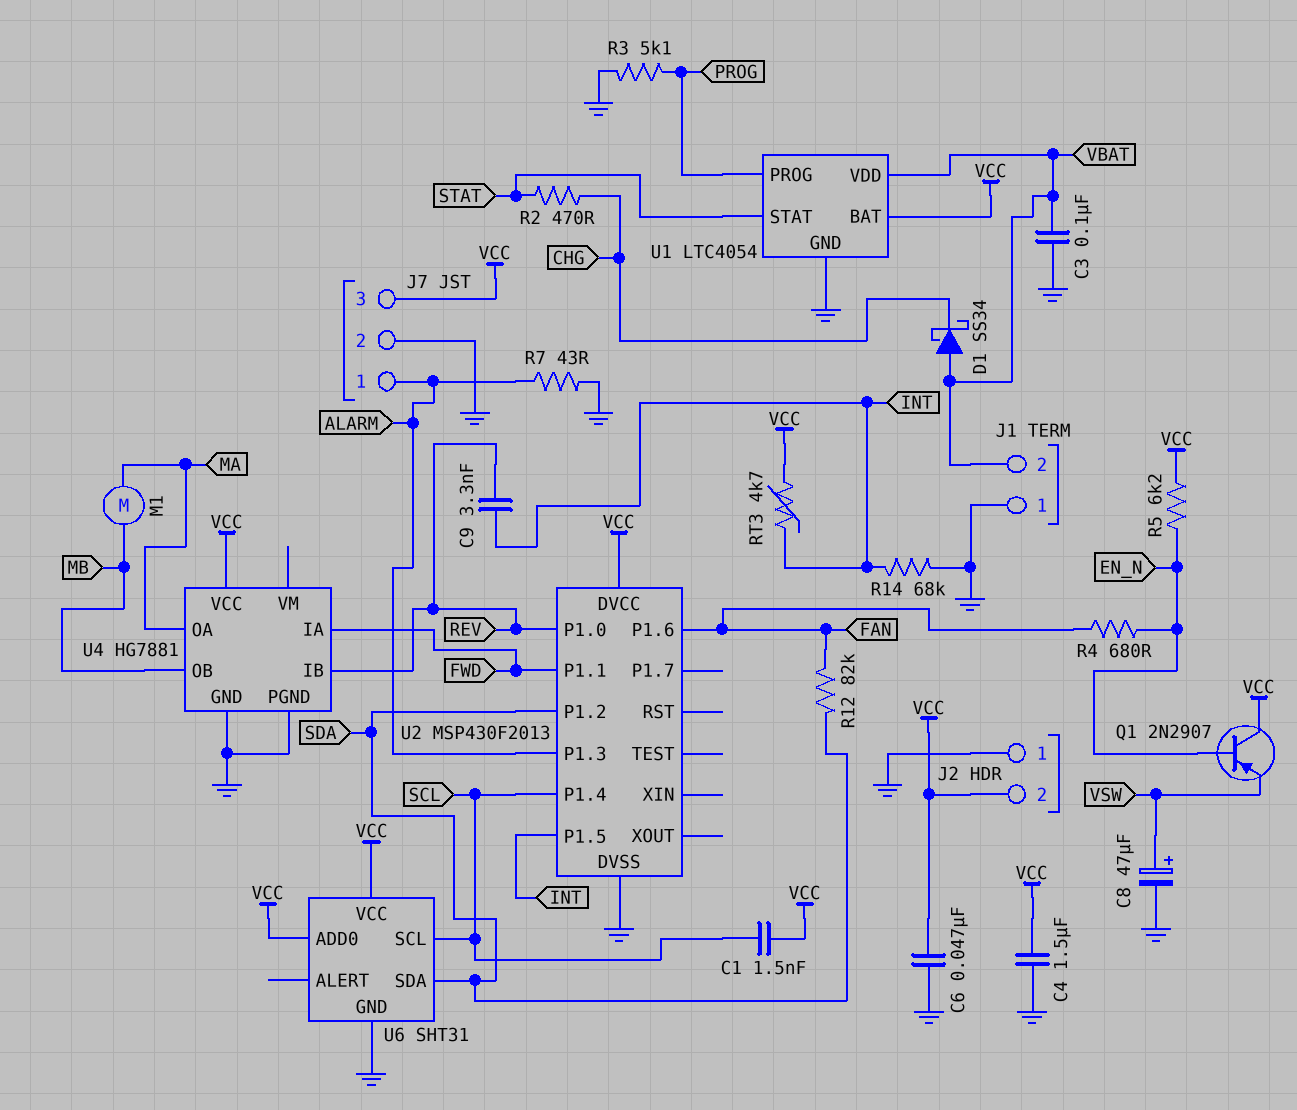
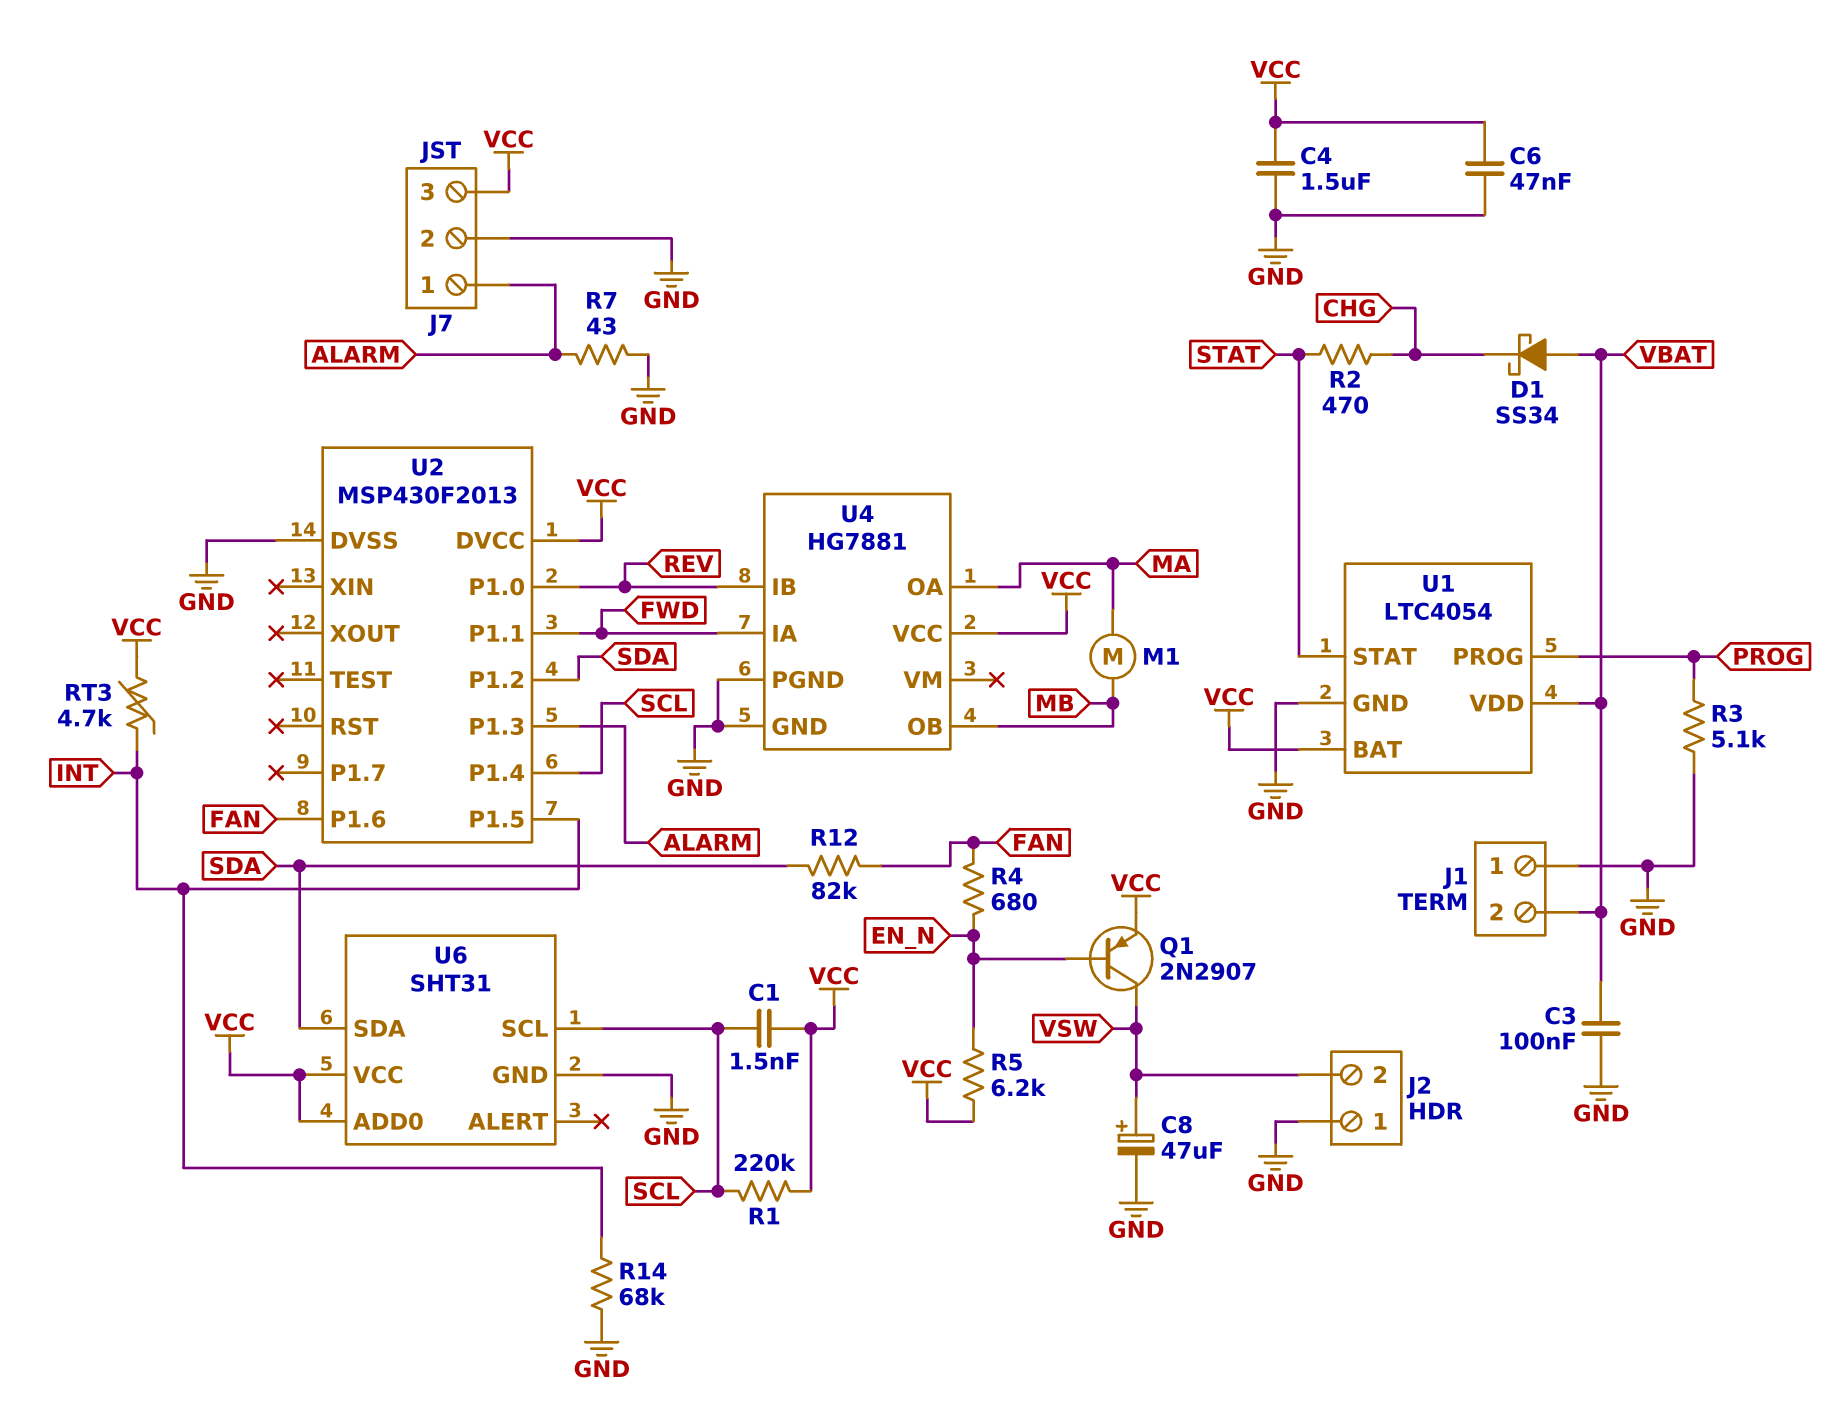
C9: 3.3nF (INT, REV) -> none
J2 pin 2: VCC -> VSW
Q1: PNP 2N2907 (B EN_N, C VCC, E VSW) -> PNP 2N2907 (B EN_N, C VSW, E VCC)
R1: none -> 220k (SCL, VCC)

